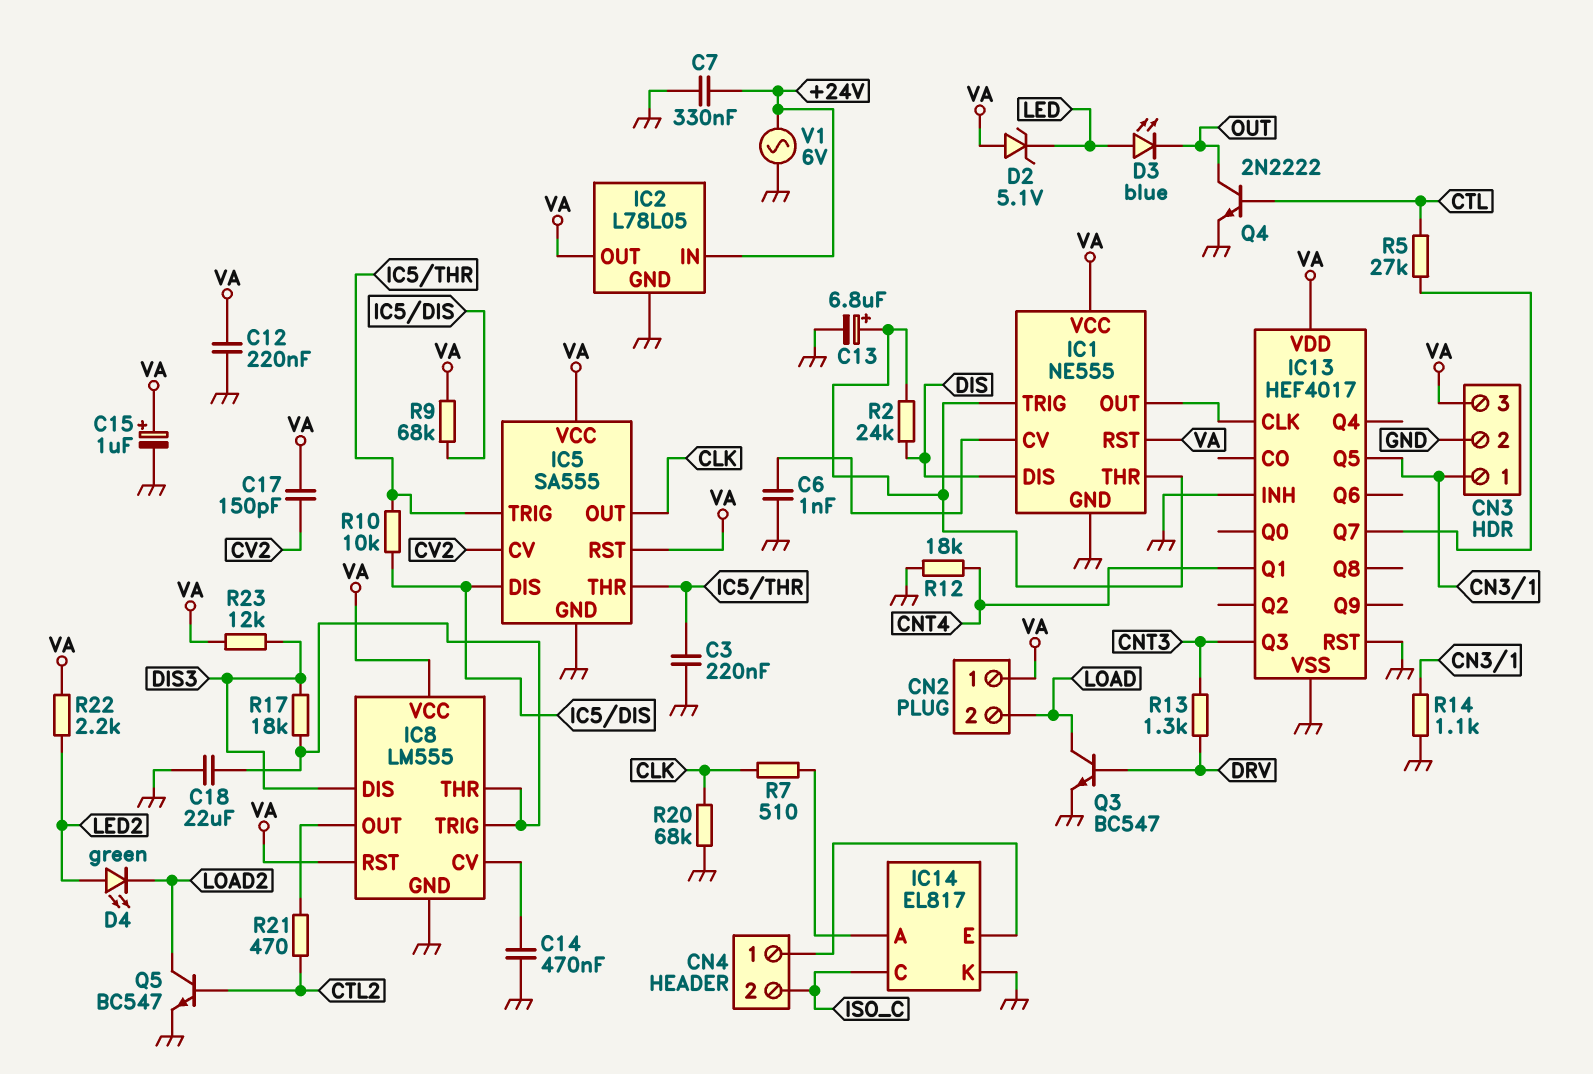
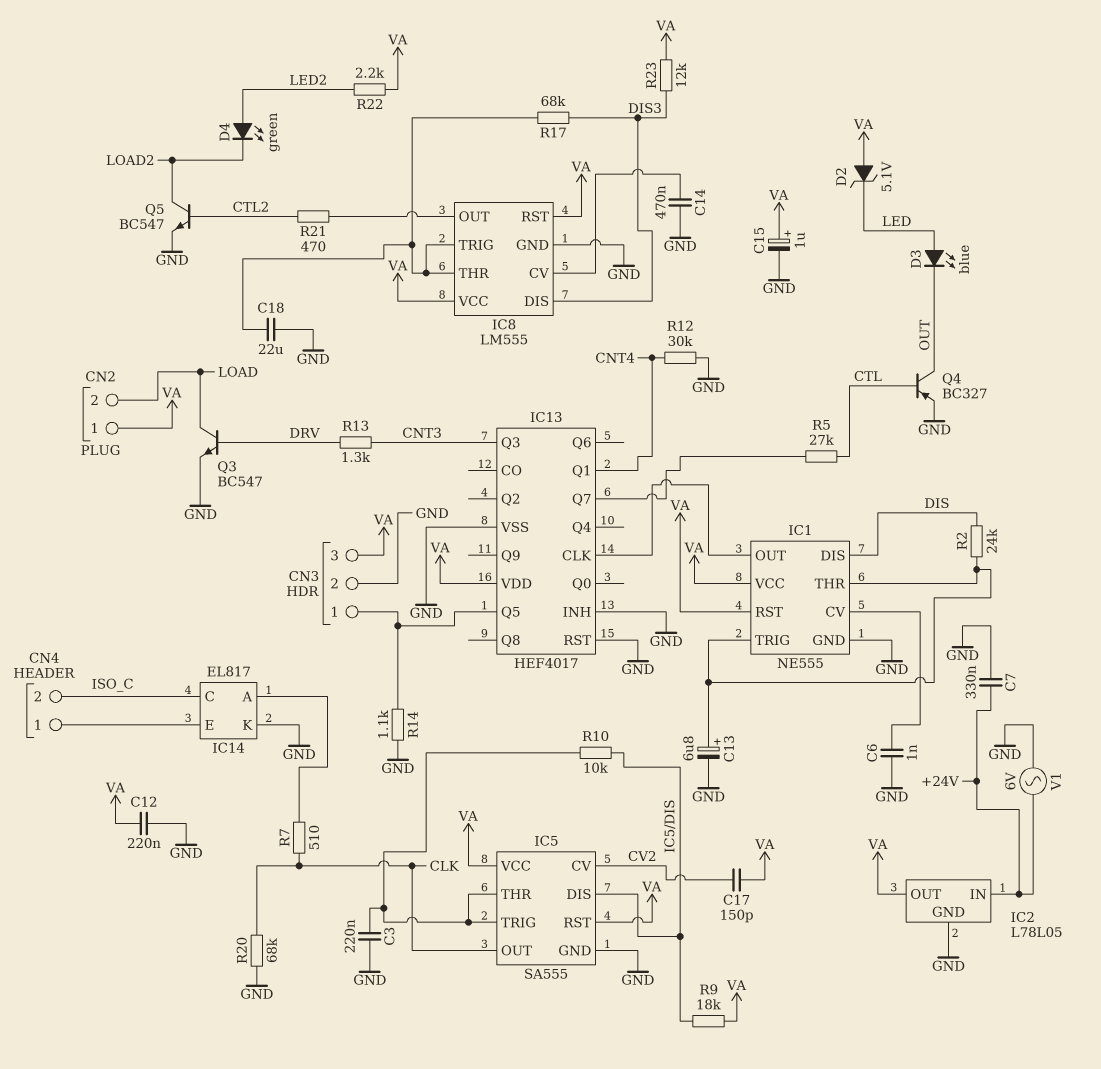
Q4: NPN 2N2222 (B CTL, C OUT, E GND) -> PNP BC327 (B CTL, C OUT, E GND)
R9: 68k (IC5/DIS, VA) -> 18k (IC5/DIS, VA)
R12: 18k (CNT4, GND) -> 30k (CNT4, GND)
R17: 18k (DIS3, IC8/THR) -> 68k (DIS3, IC8/THR)

